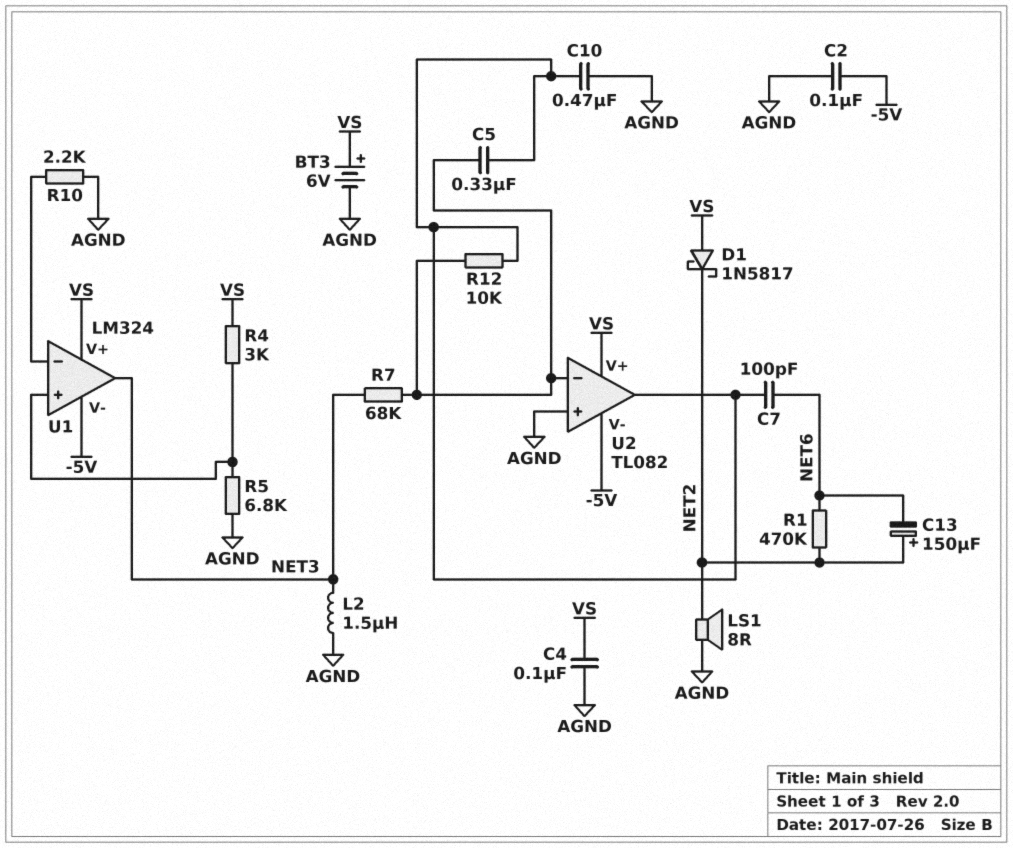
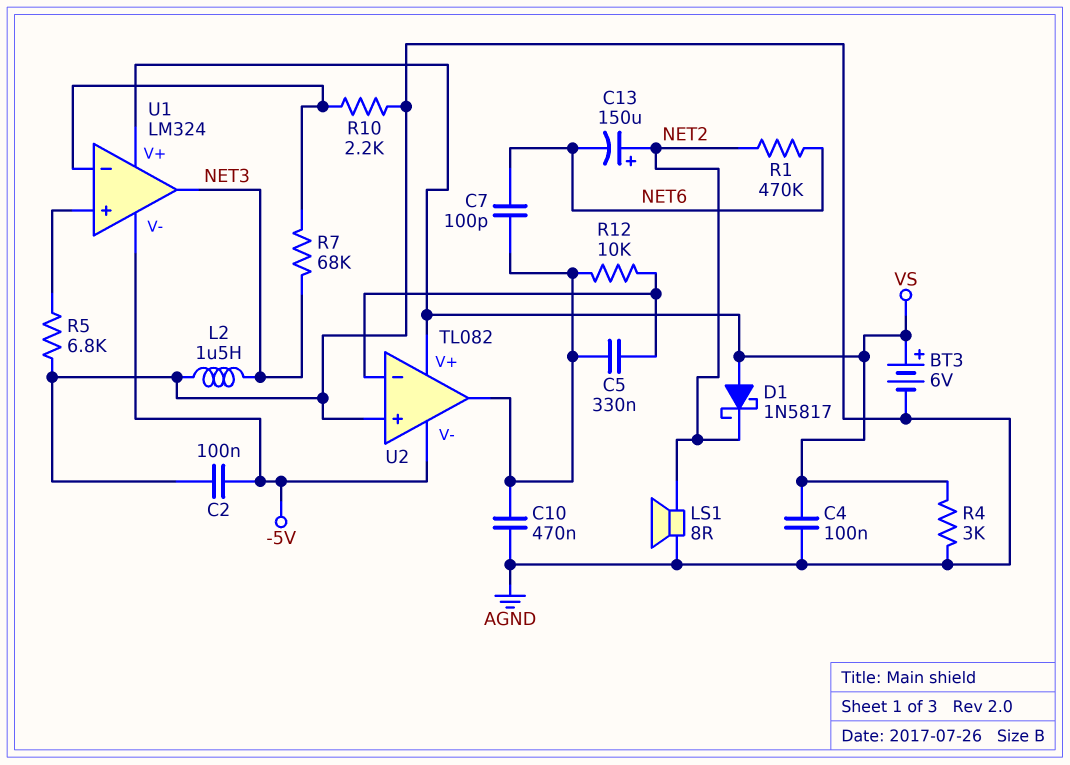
R4: 3k (U1/in+, VS) -> 3k (AGND, VS)
R7: 68k (NET3, U2/in-) -> 68k (NET3, U1/in-)

